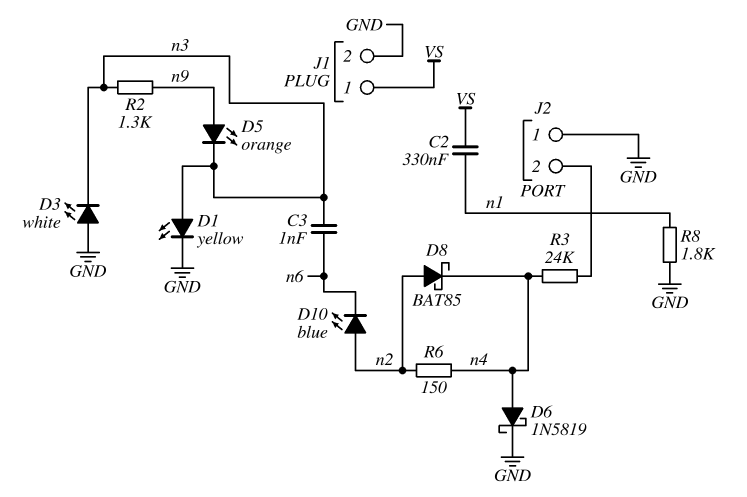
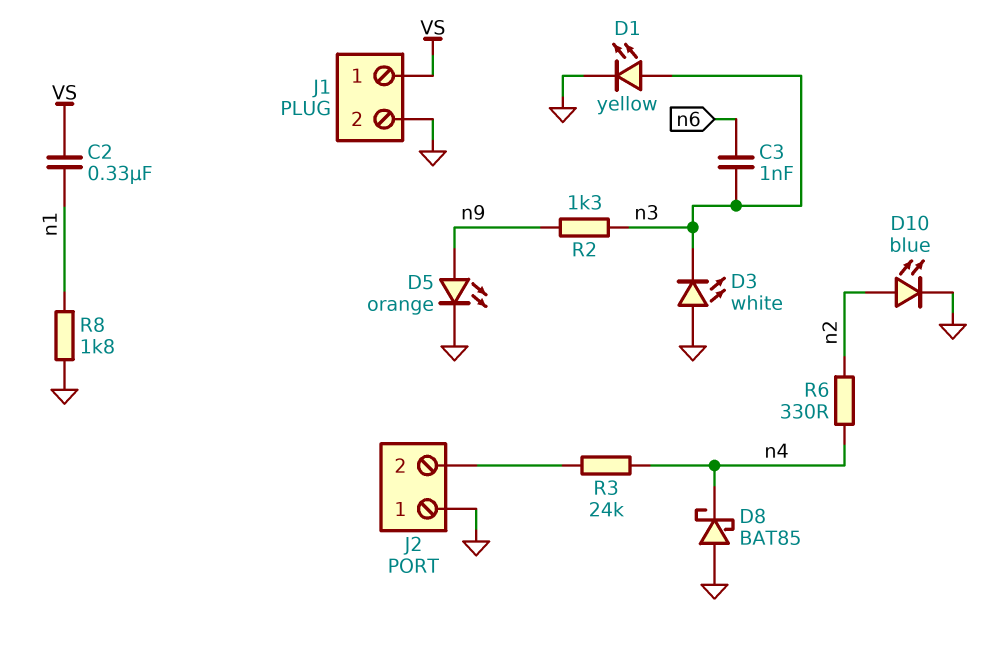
D5: LED orange (A n9, K n3) -> LED orange (A n9, K GND)
D6: schottky 1N5819 (A n4, K GND) -> none
D8: schottky BAT85 (A n2, K n4) -> schottky BAT85 (A GND, K n4)
D10: LED blue (A n2, K n6) -> LED blue (A n2, K GND)
R6: 150 (n2, n4) -> 330 (n2, n4)

